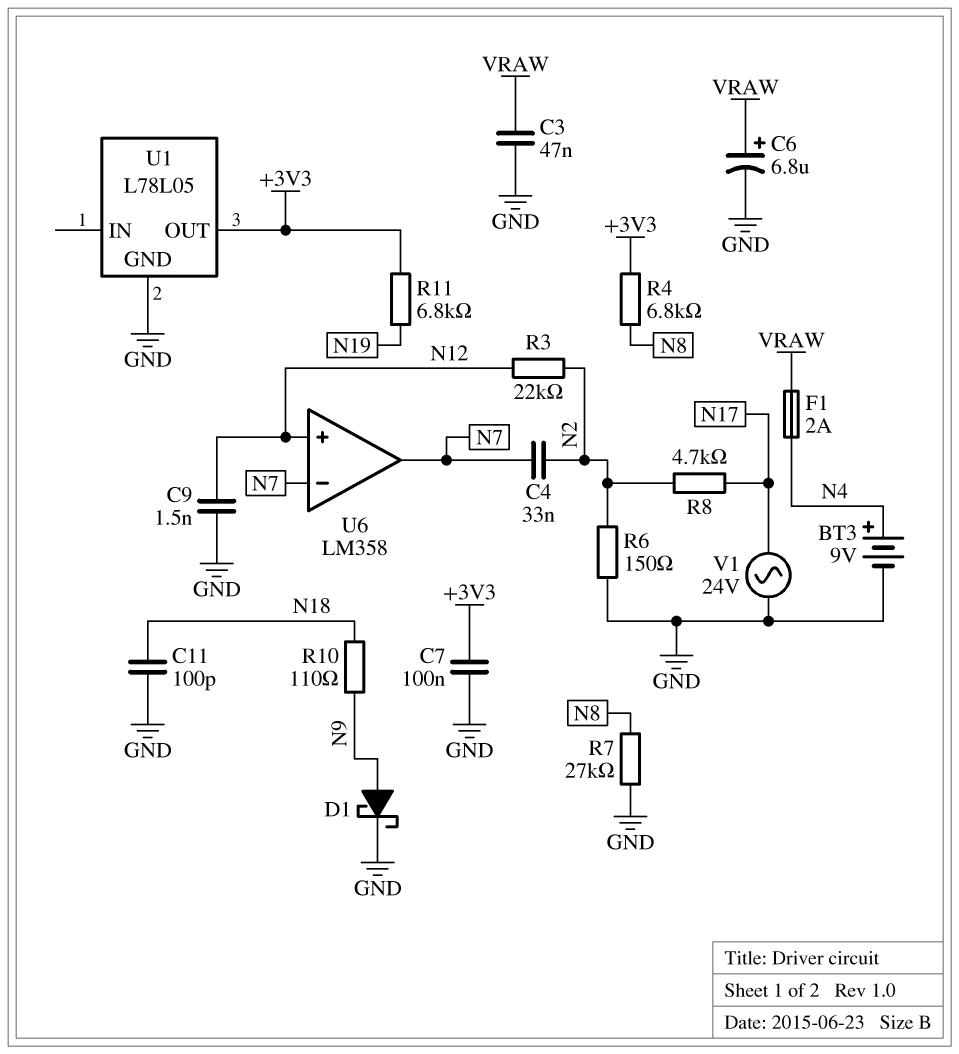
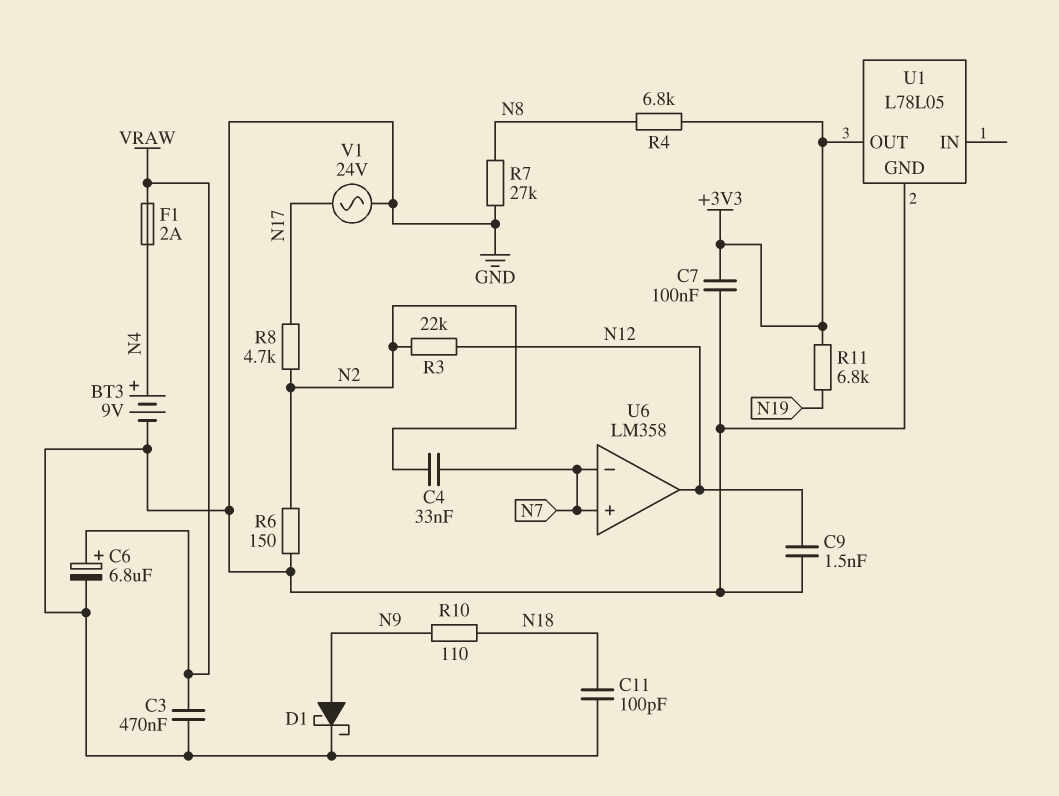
C3: 47nF (GND, VRAW) -> 470nF (GND, VRAW)
U6 pin in+: N12 -> N7
U6 pin out: N7 -> N12

